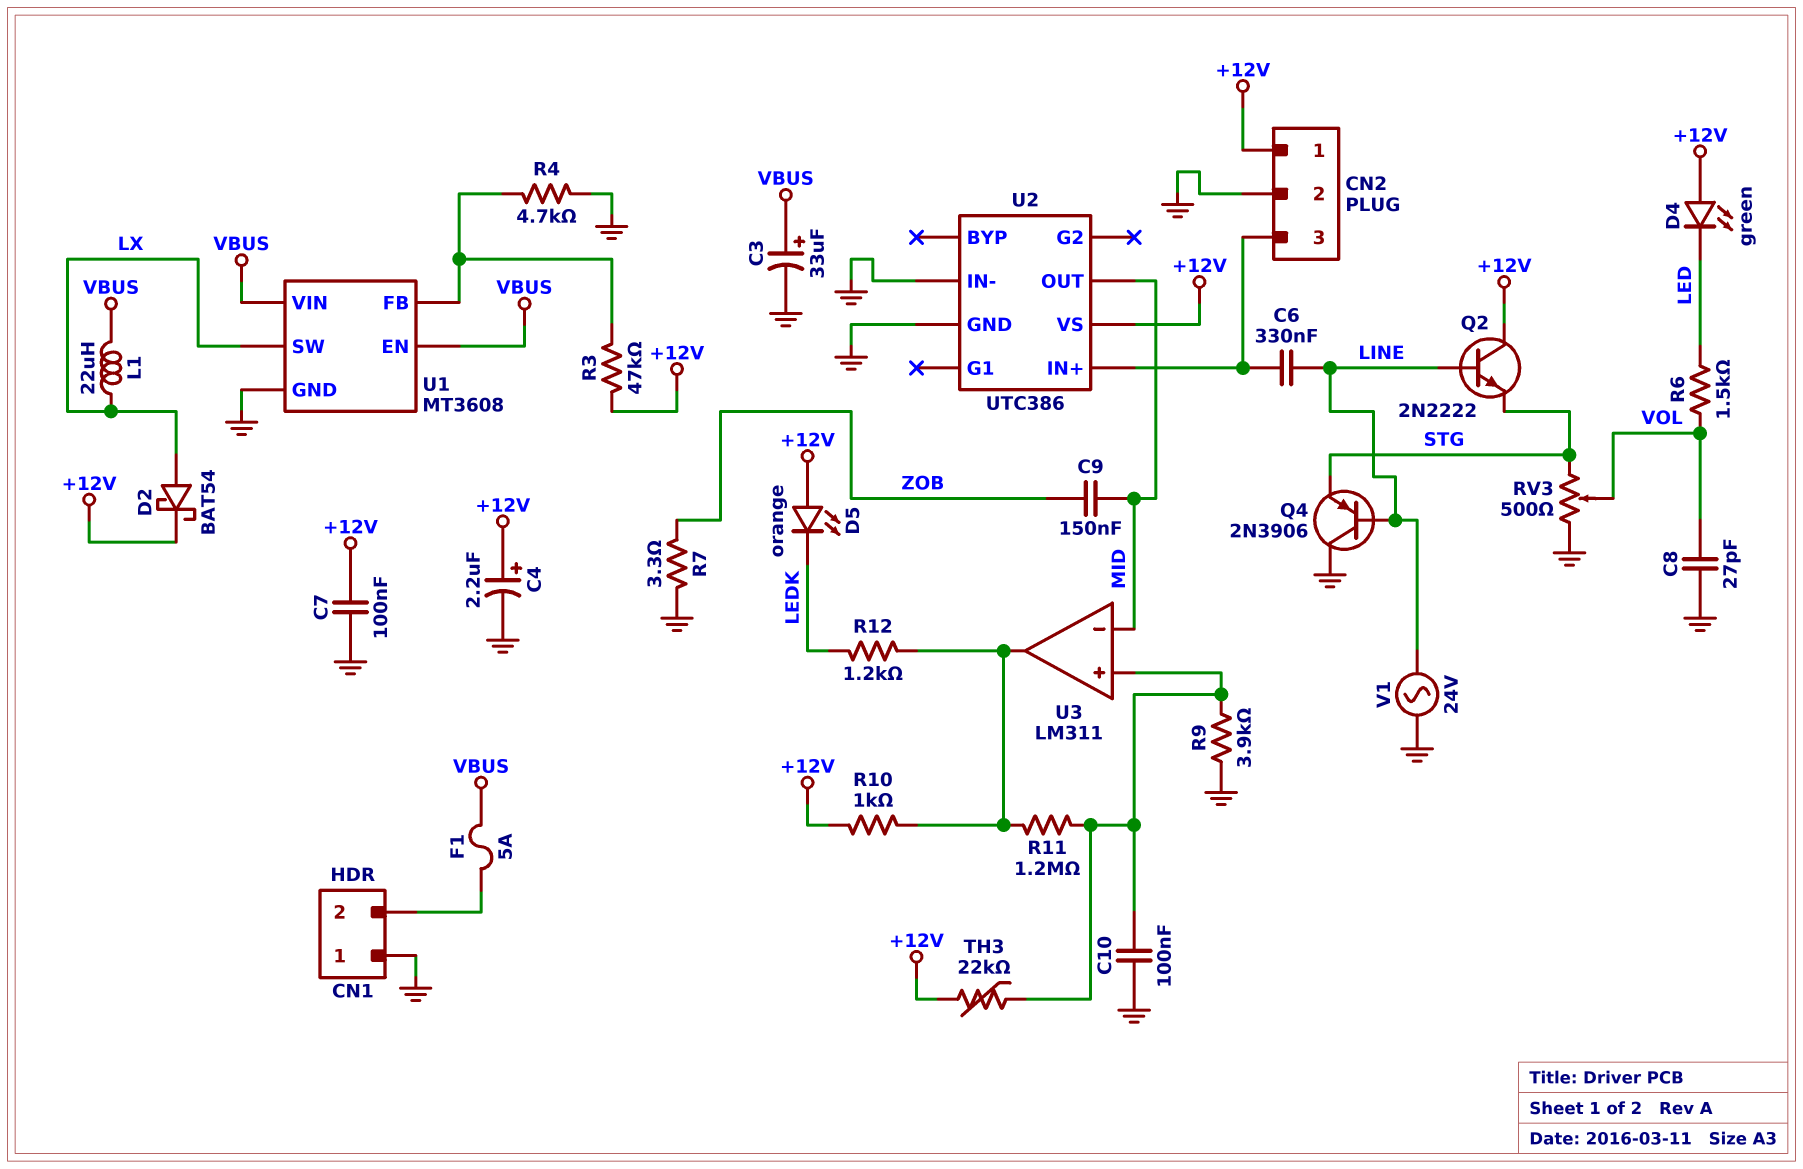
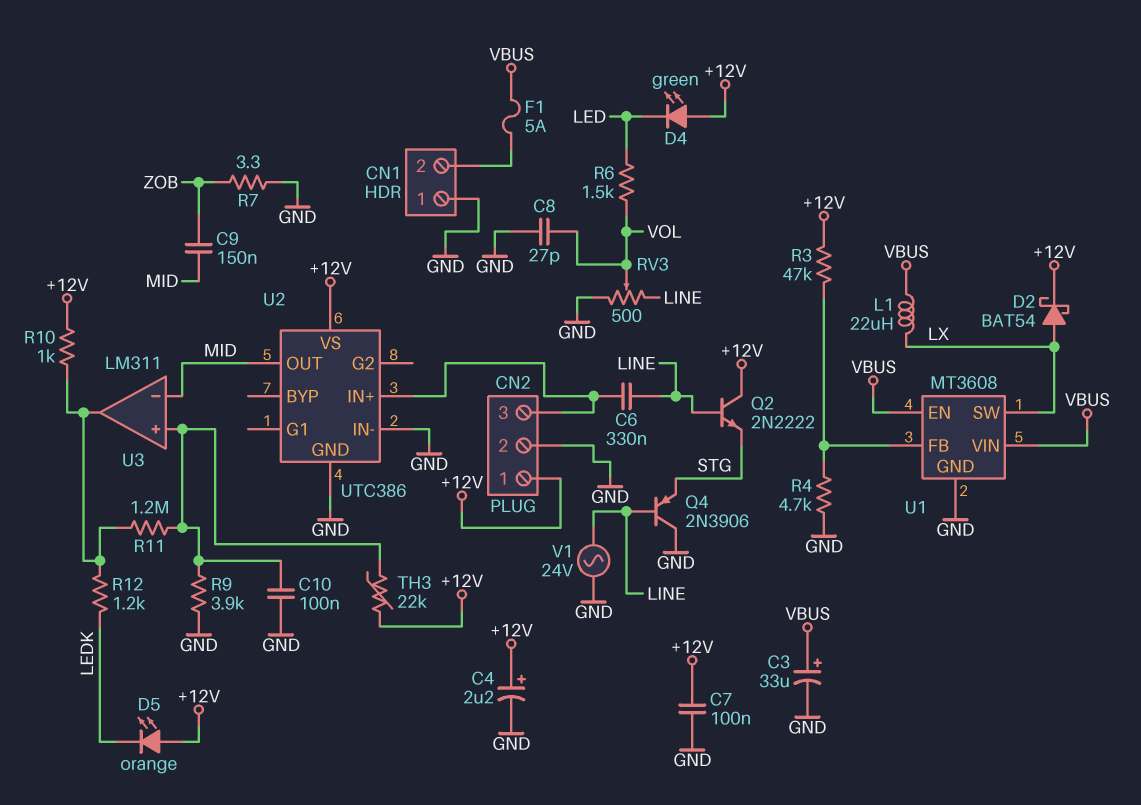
RV3: 500 (GND, STG, wiper VOL) -> 500 (GND, LINE, wiper VOL)

